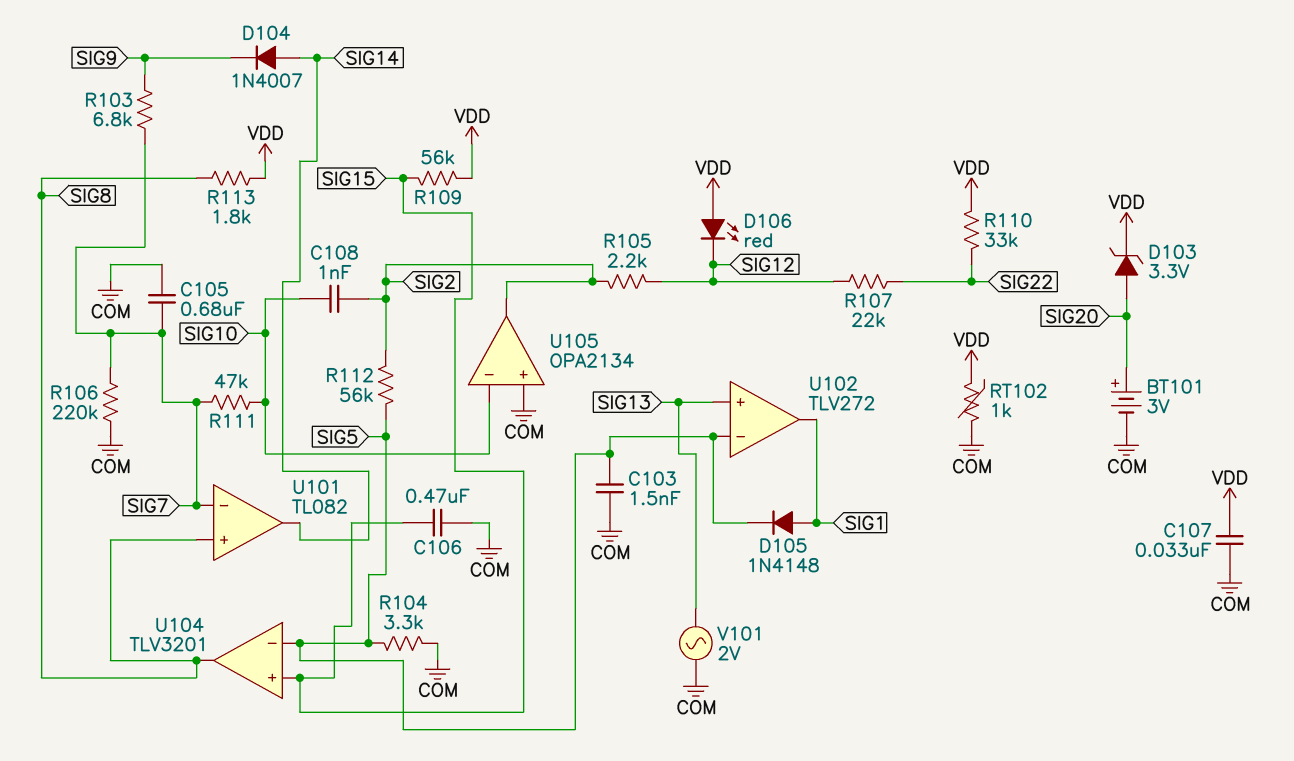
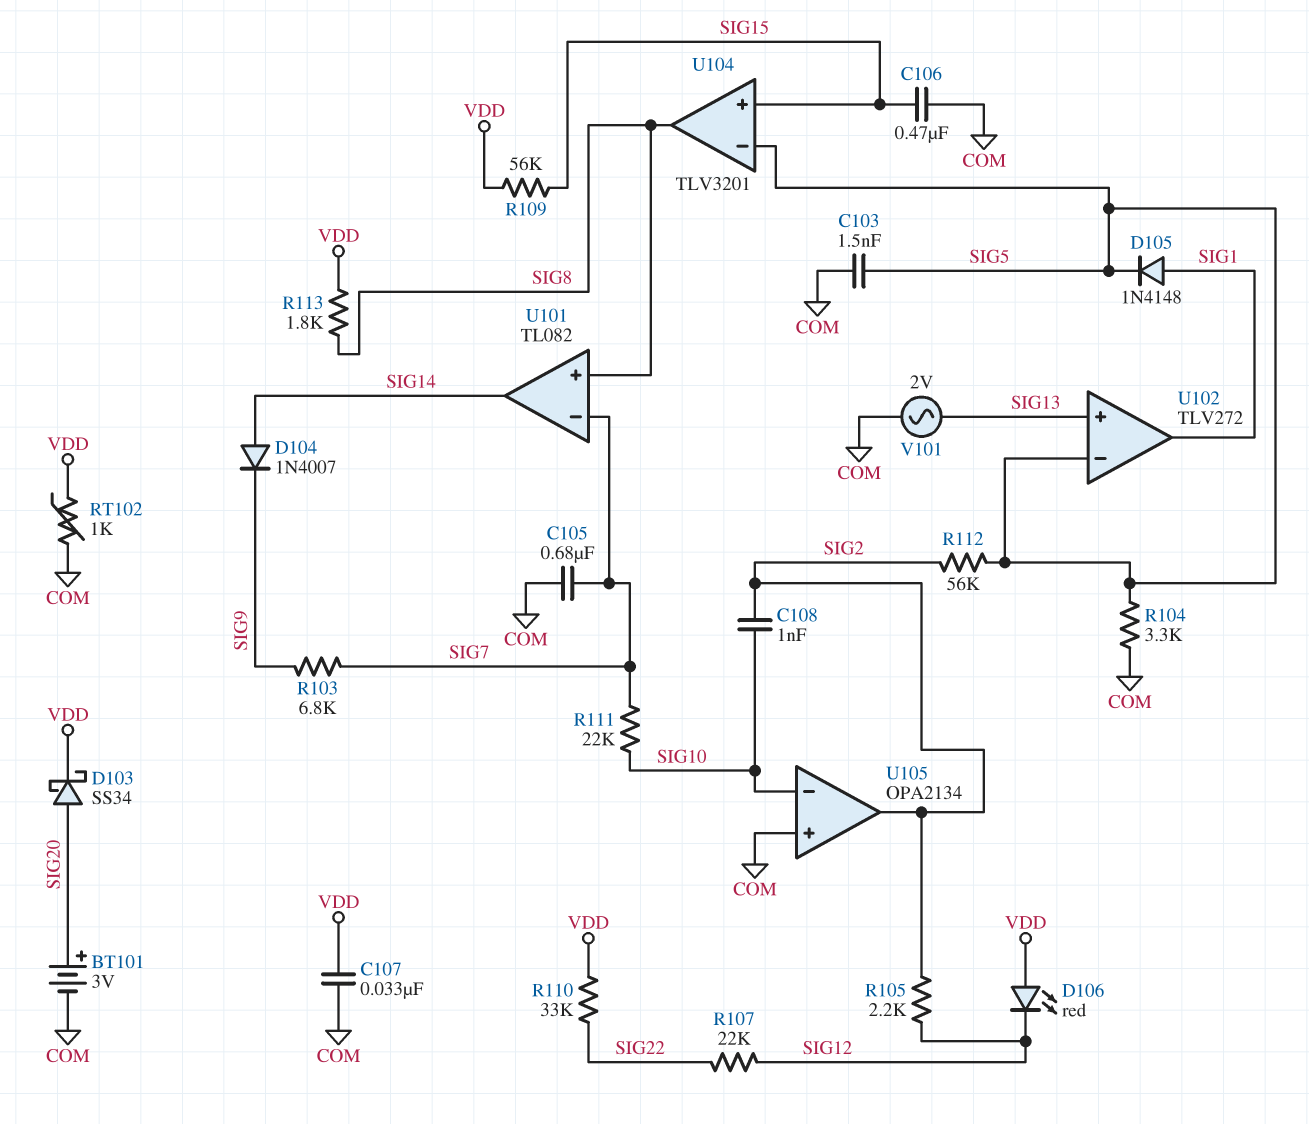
D103: zener 3.3V (A SIG20, K VDD) -> schottky SS34 (A SIG20, K VDD)
R106: 220k (COM, SIG7) -> none
R111: 47k (SIG7, SIG10) -> 22k (SIG7, SIG10)

